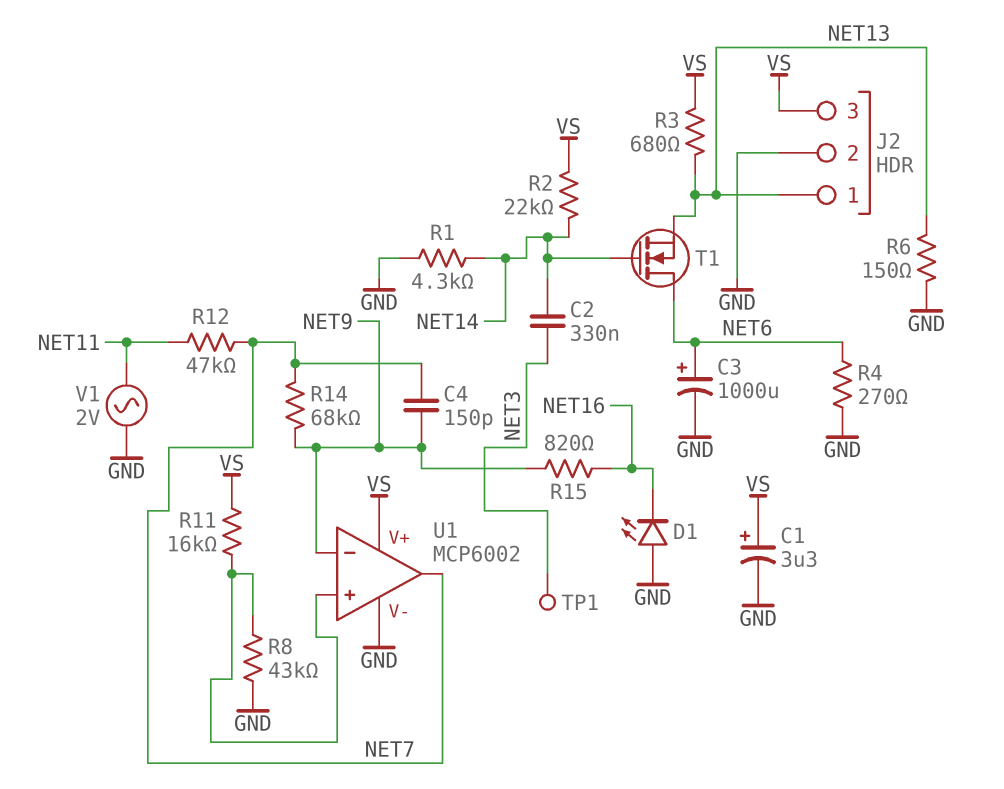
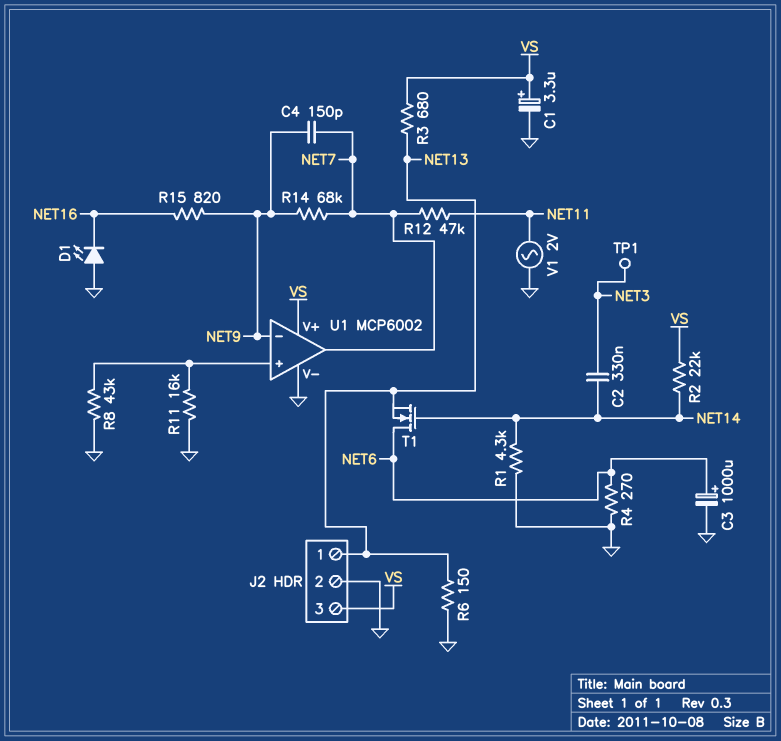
R11: 16k (U1/in+, VS) -> 16k (GND, U1/in+)

